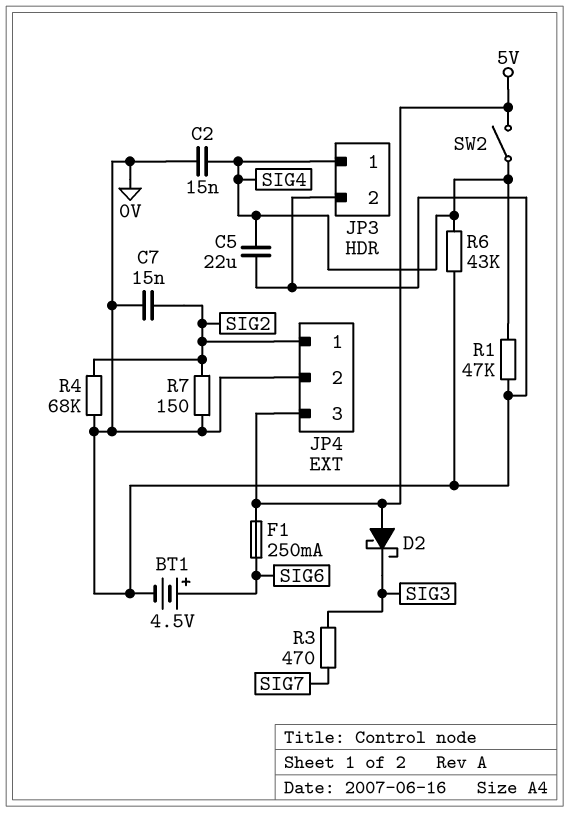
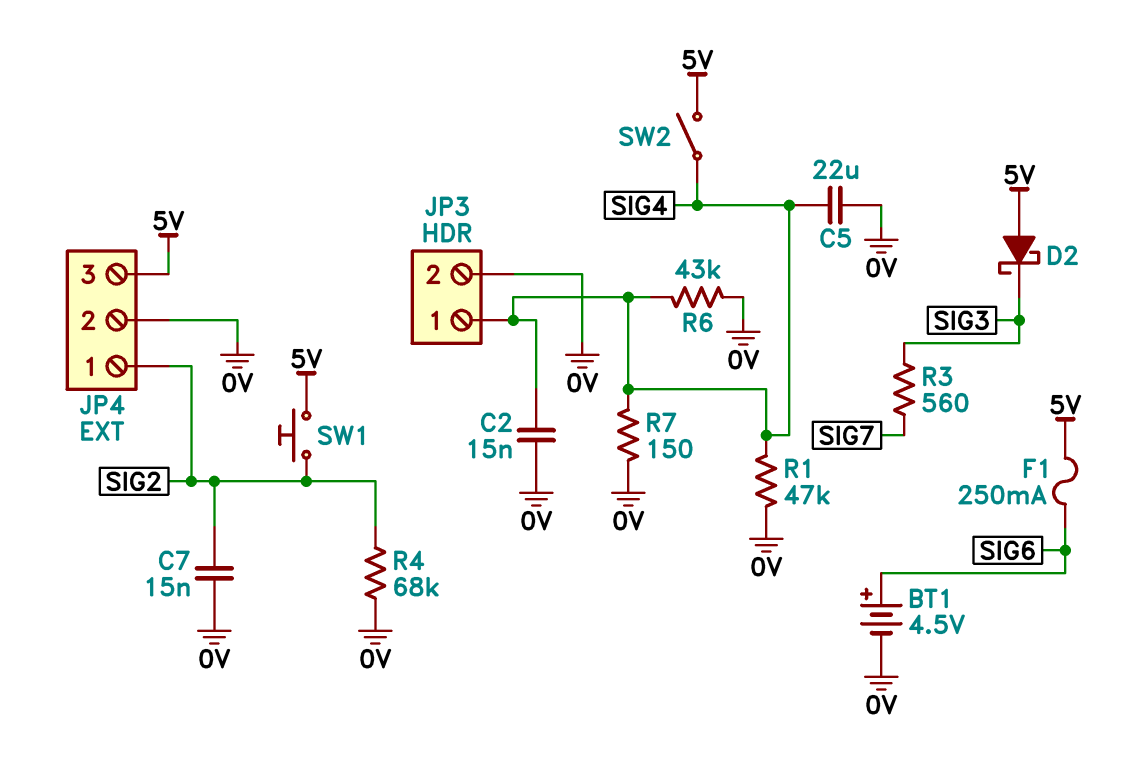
R3: 470 (SIG3, SIG7) -> 560 (SIG3, SIG7)
R7: 150 (0V, SIG2) -> 150 (0V, SIG4)
SW1: none -> button (5V, SIG2)

